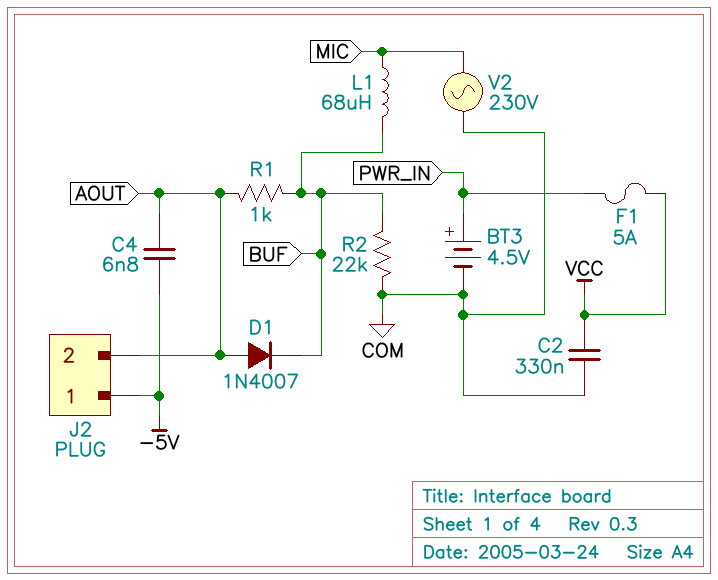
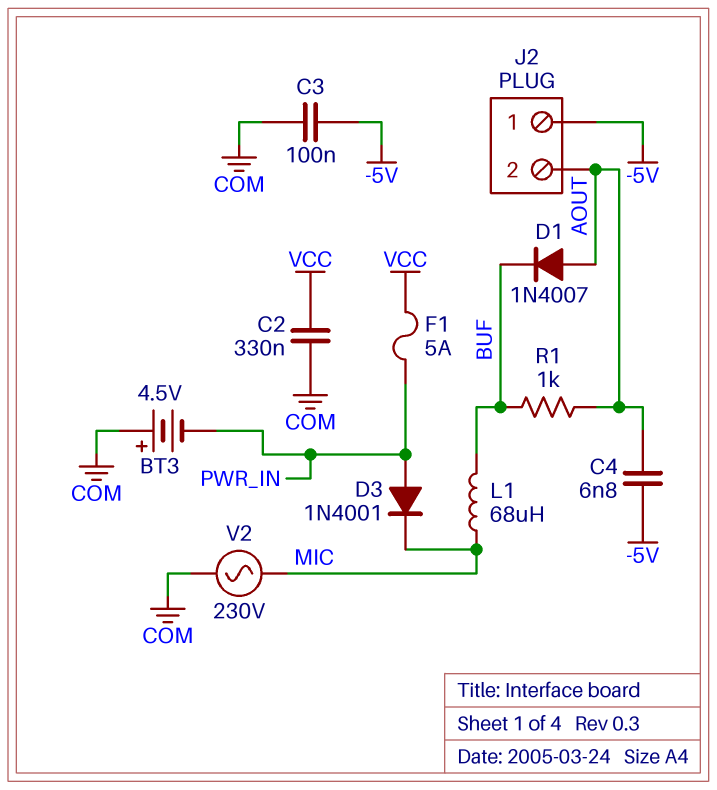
BT3: 4.5V (plus PWR_IN, minus COM) -> 4.5V (plus COM, minus PWR_IN)
C3: none -> 100nF (-5V, COM)
D3: none -> diode 1N4001 (A PWR_IN, K MIC)
R2: 22k (BUF, COM) -> none

